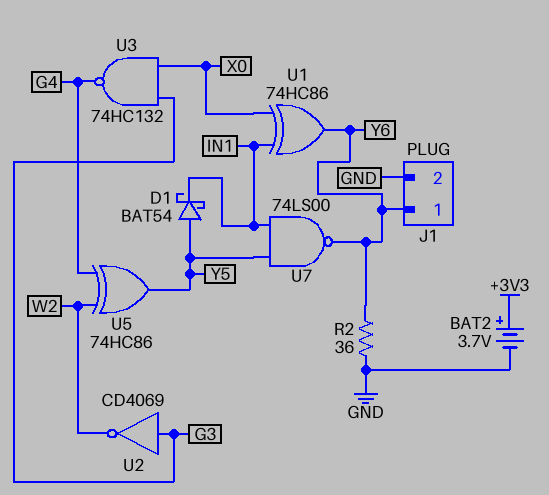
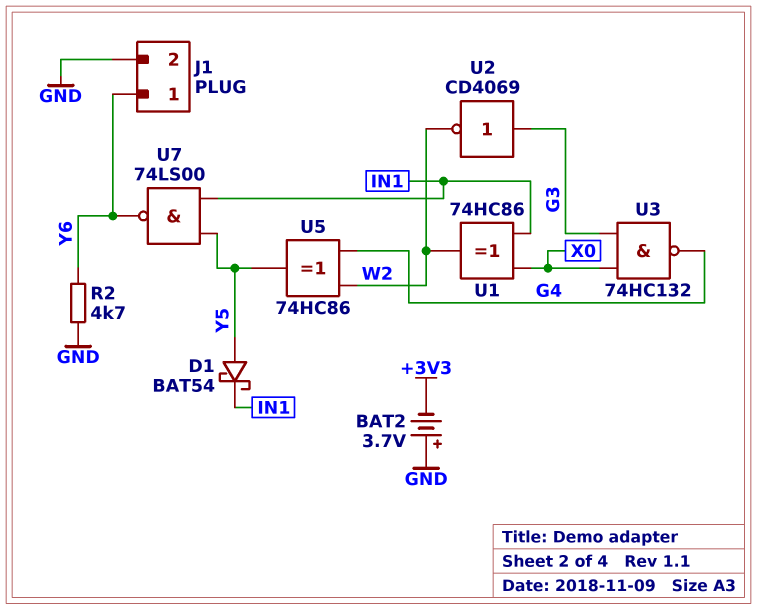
BAT2: 3.7V (plus +3V3, minus GND) -> 3.7V (plus GND, minus +3V3)
R2: 36 (GND, Y6) -> 4.7k (GND, Y6)
U1: XOR 74HC86 (in IN1, in X0, out Y6) -> XOR 74HC86 (in IN1, in X0, out W2)

